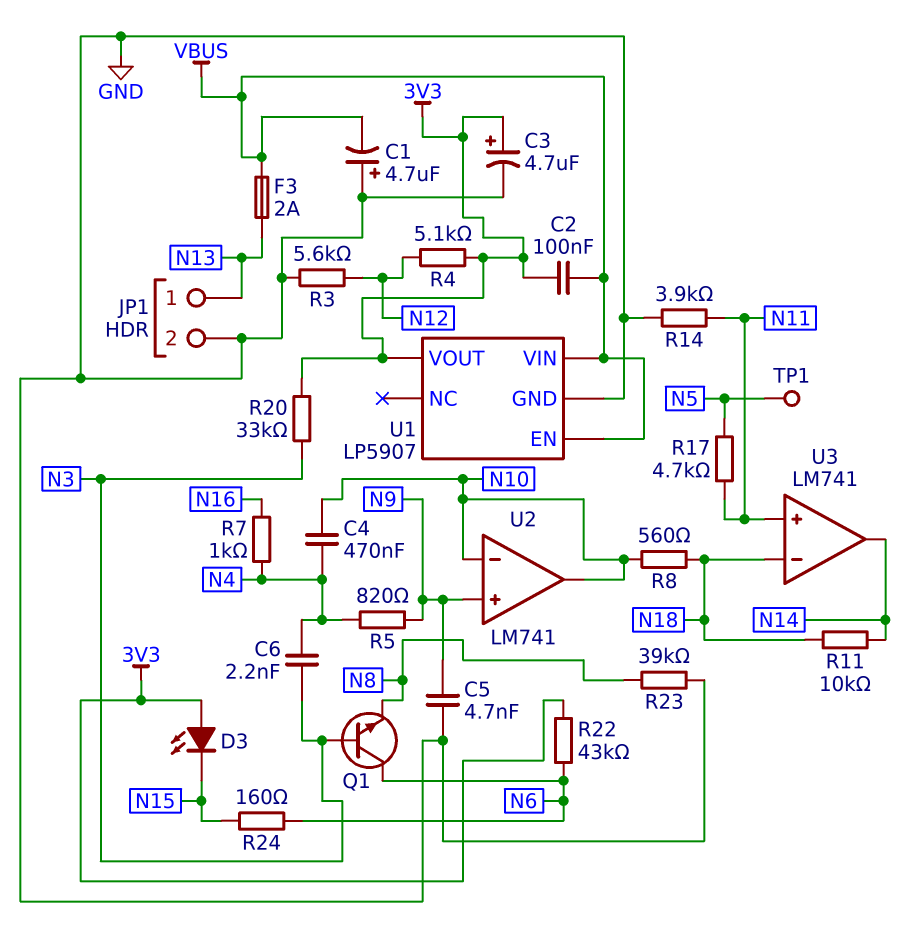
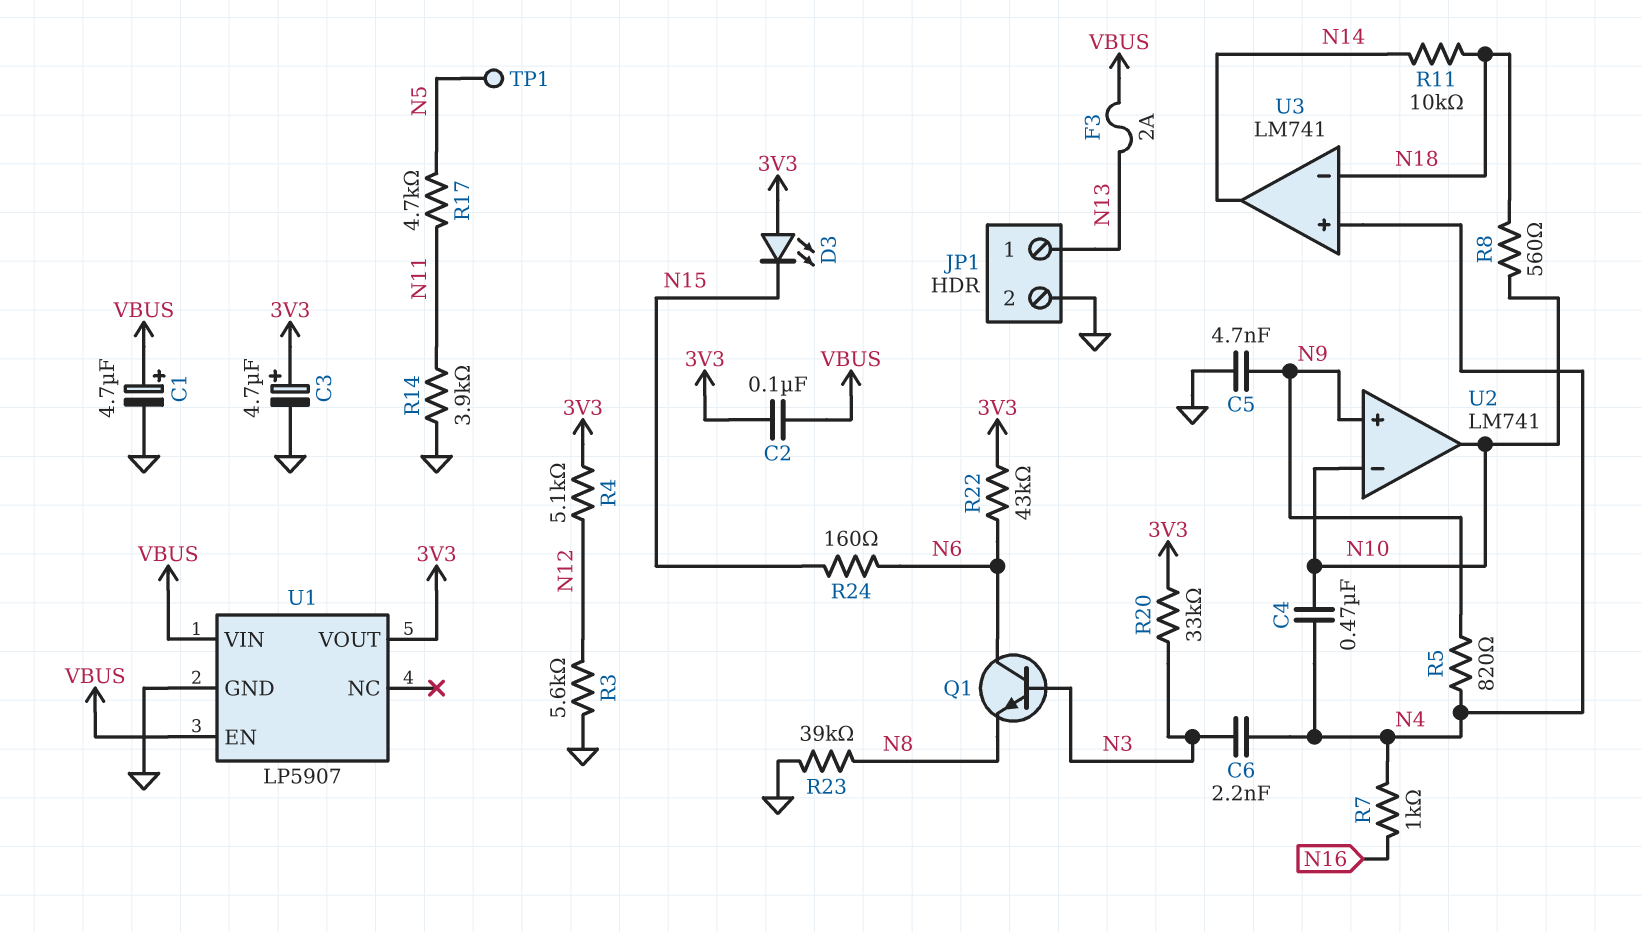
C1: 4.7uF (plus GND, minus VBUS) -> 4.7uF (plus VBUS, minus GND)
U3 pin in+: N11 -> N4

